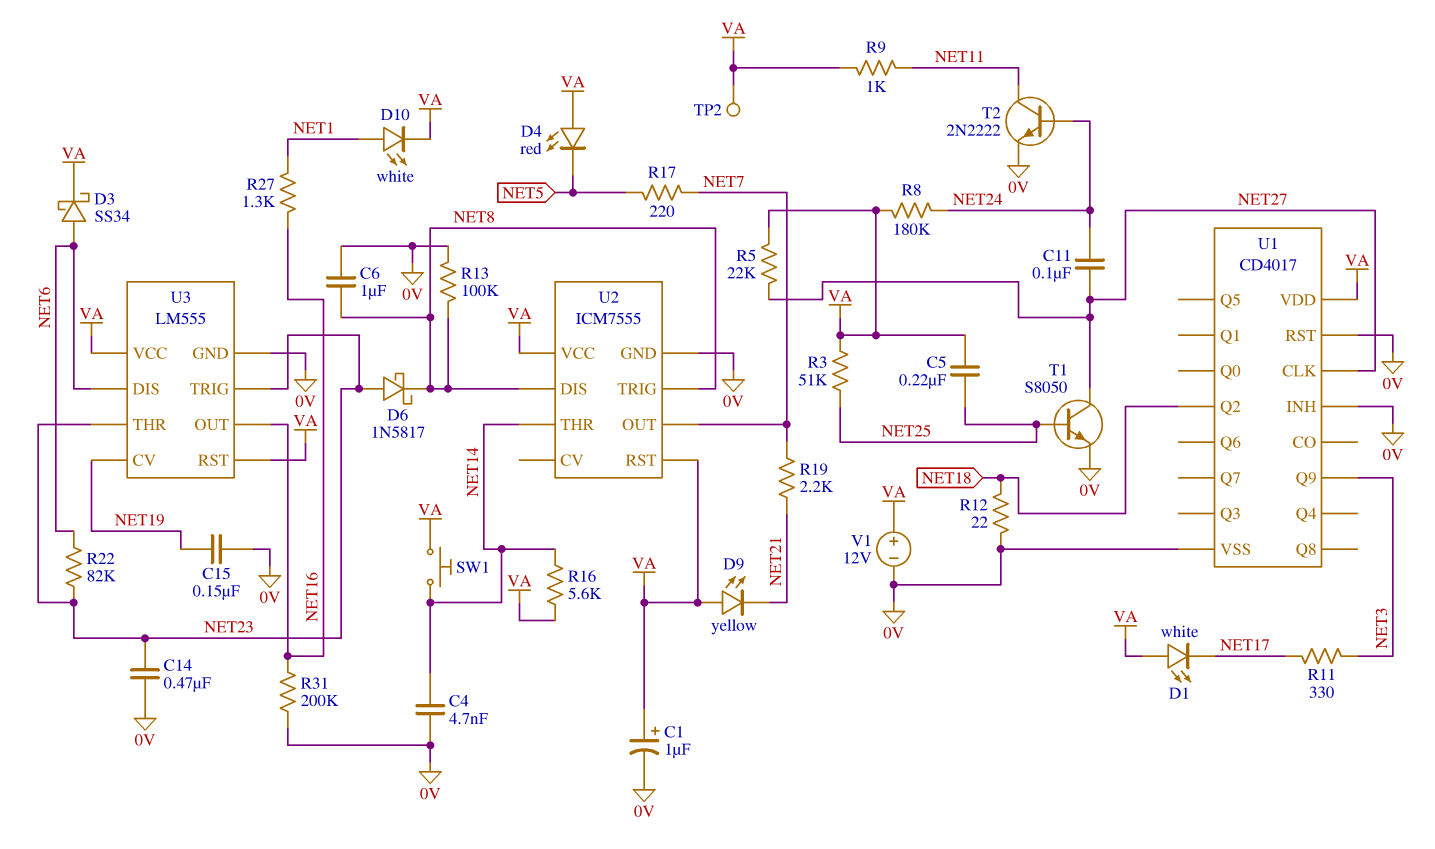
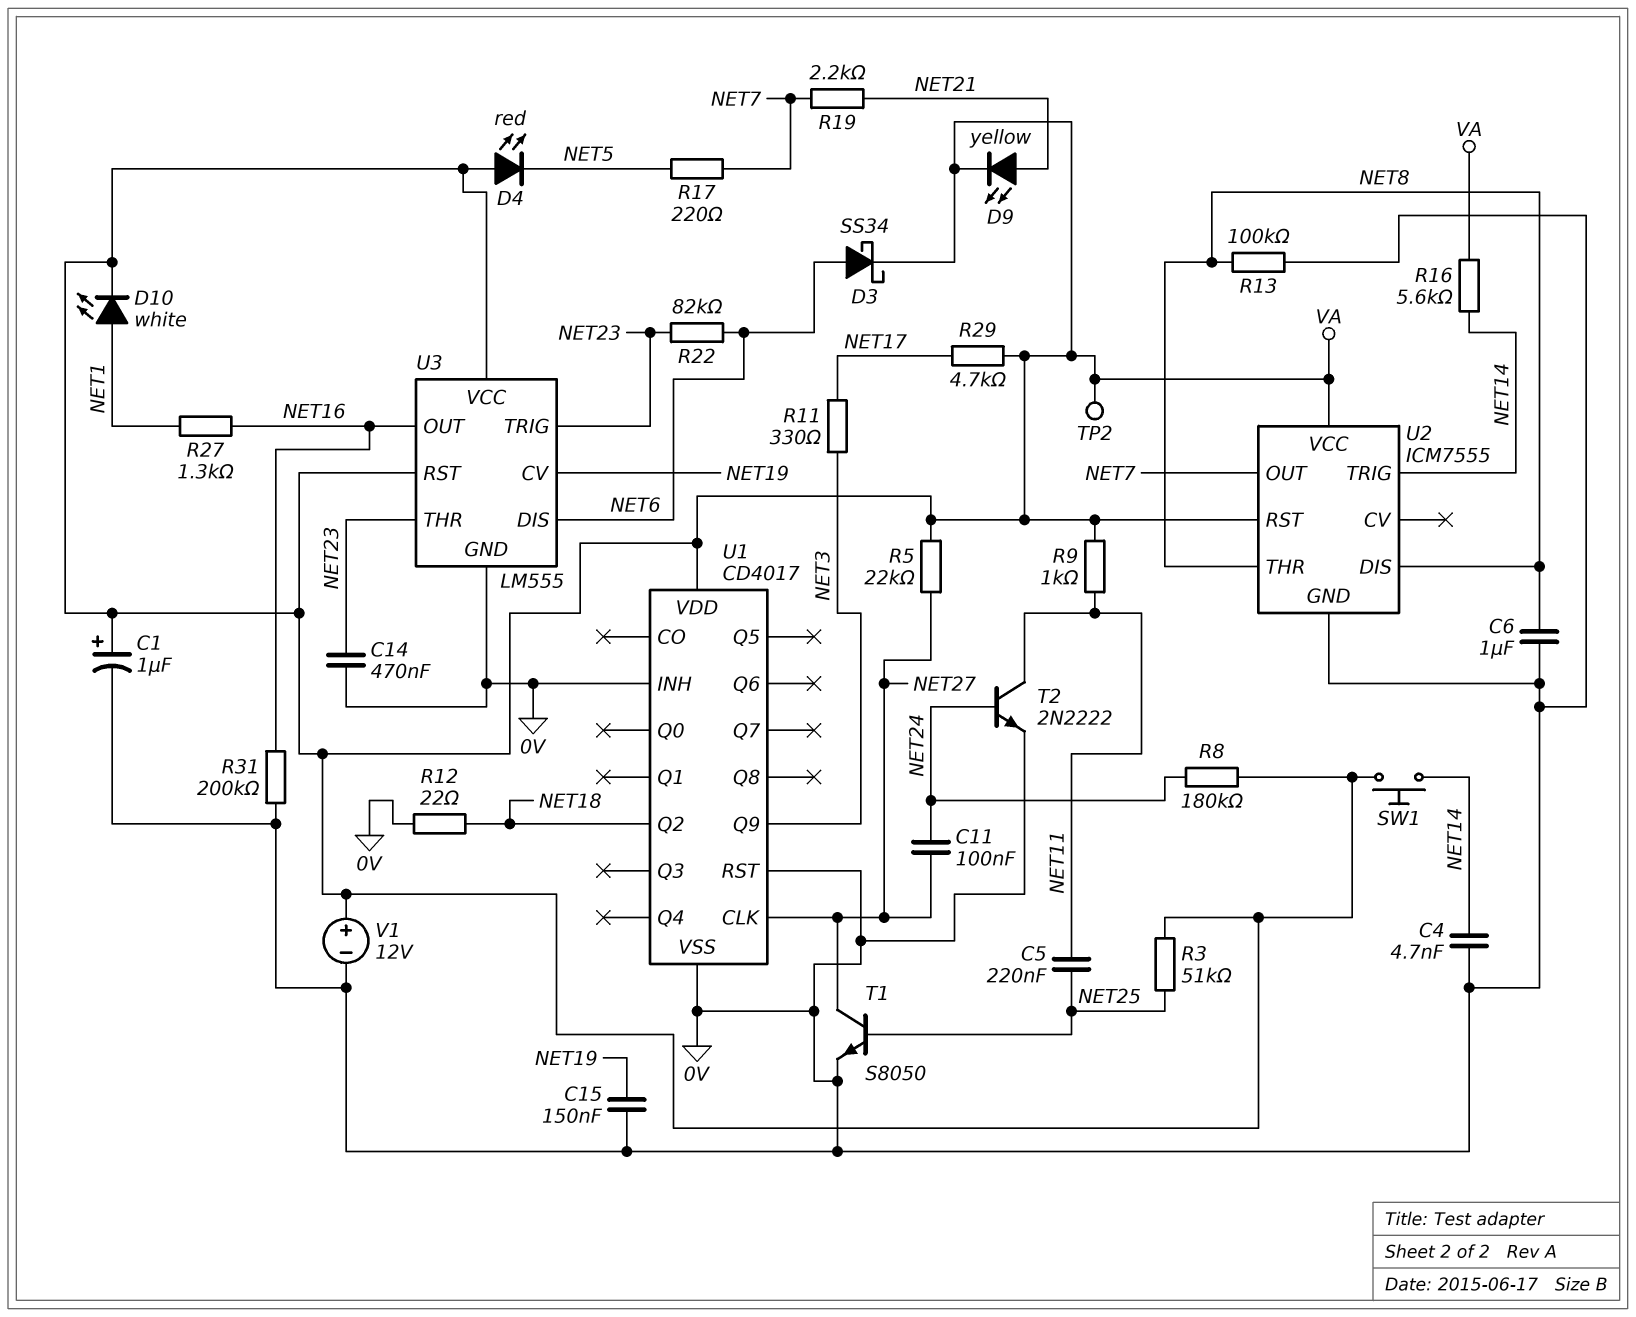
C5: 220nF (NET25, VA) -> 220nF (NET11, NET25)
D1: LED white (A VA, K NET17) -> none
D6: schottky 1N5817 (A NET23, K NET8) -> none
D9: LED yellow (A VA, K NET21) -> LED yellow (A NET21, K VA)
R29: none -> 4.7k (NET17, VA)
U2 pin THR: NET14 -> NET8
U2 pin TRIG: NET8 -> NET14

